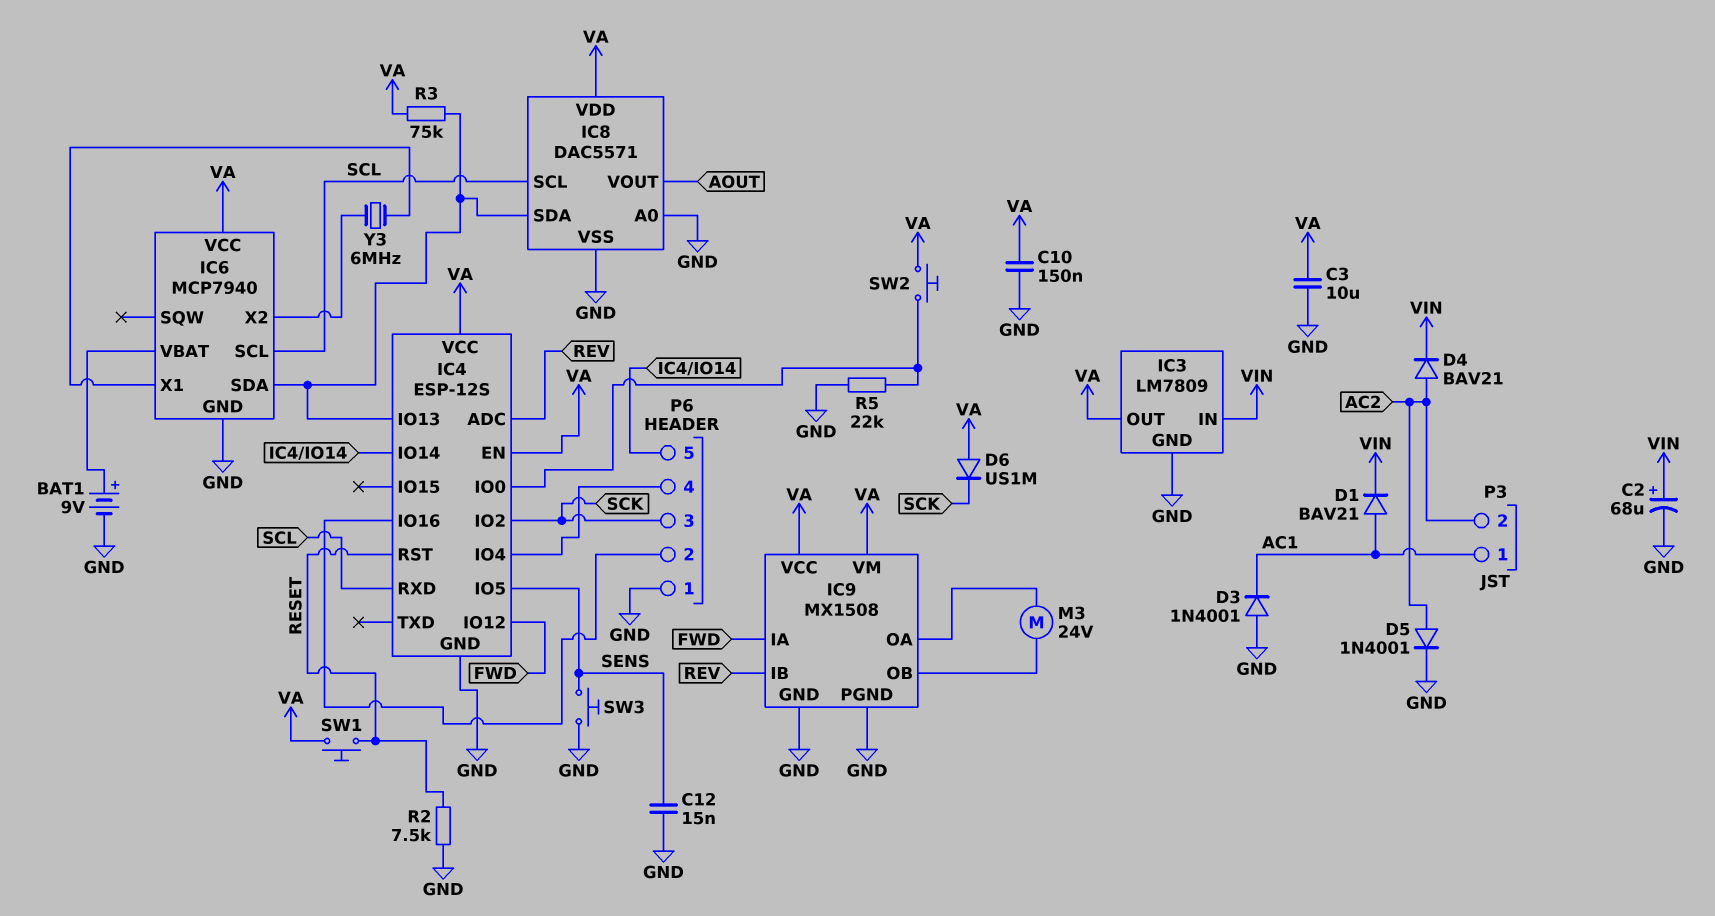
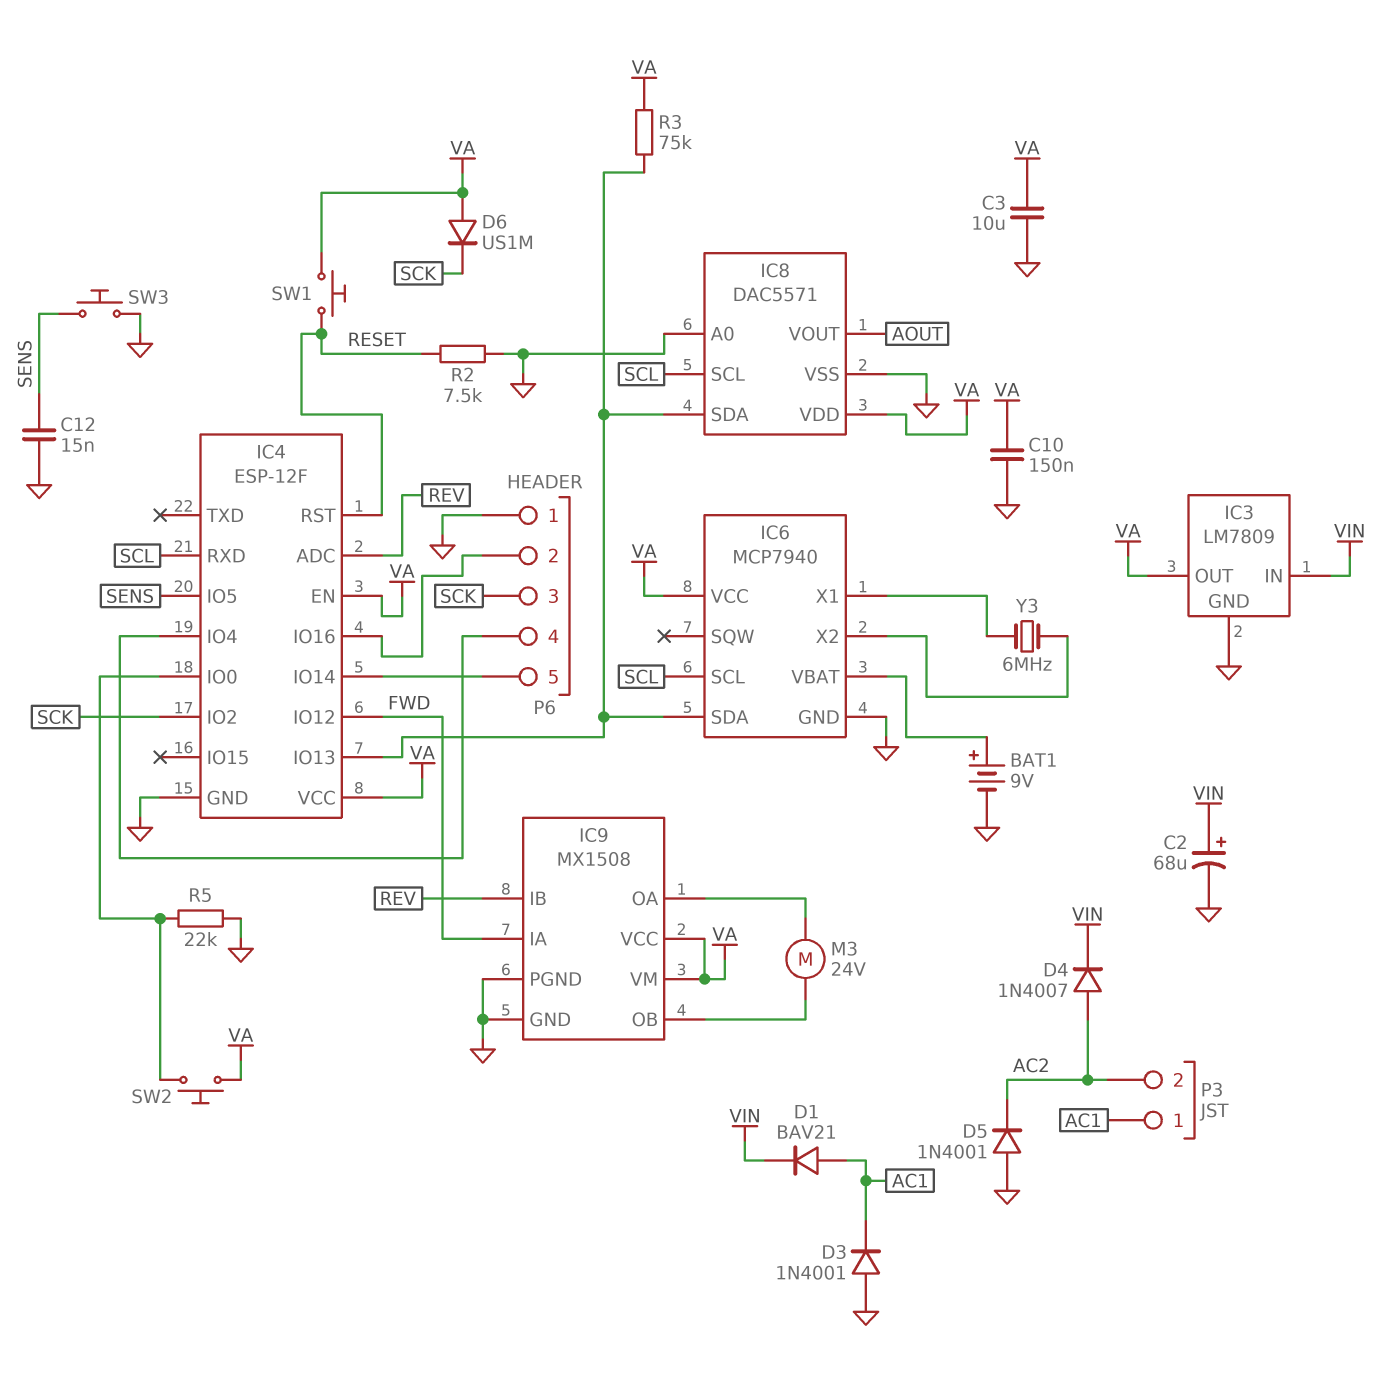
D4: diode BAV21 (A AC2, K VIN) -> diode 1N4007 (A AC2, K VIN)
D5: diode 1N4001 (A AC2, K GND) -> diode 1N4001 (A GND, K AC2)
IC4: ESP-12S -> ESP-12F

